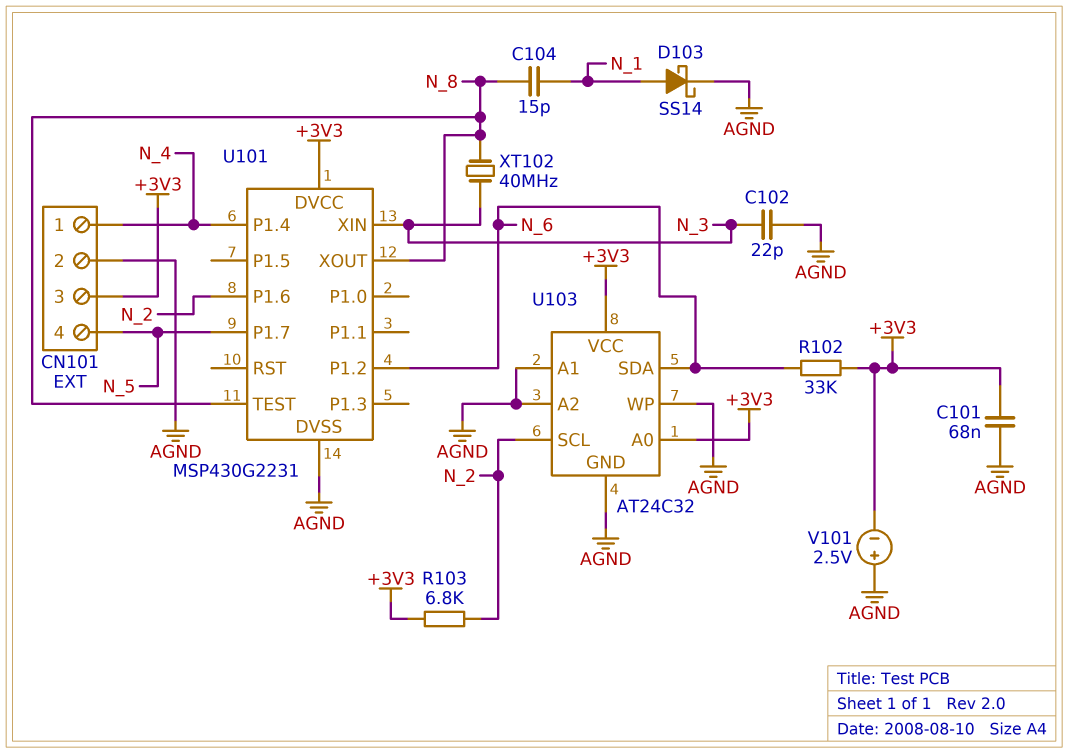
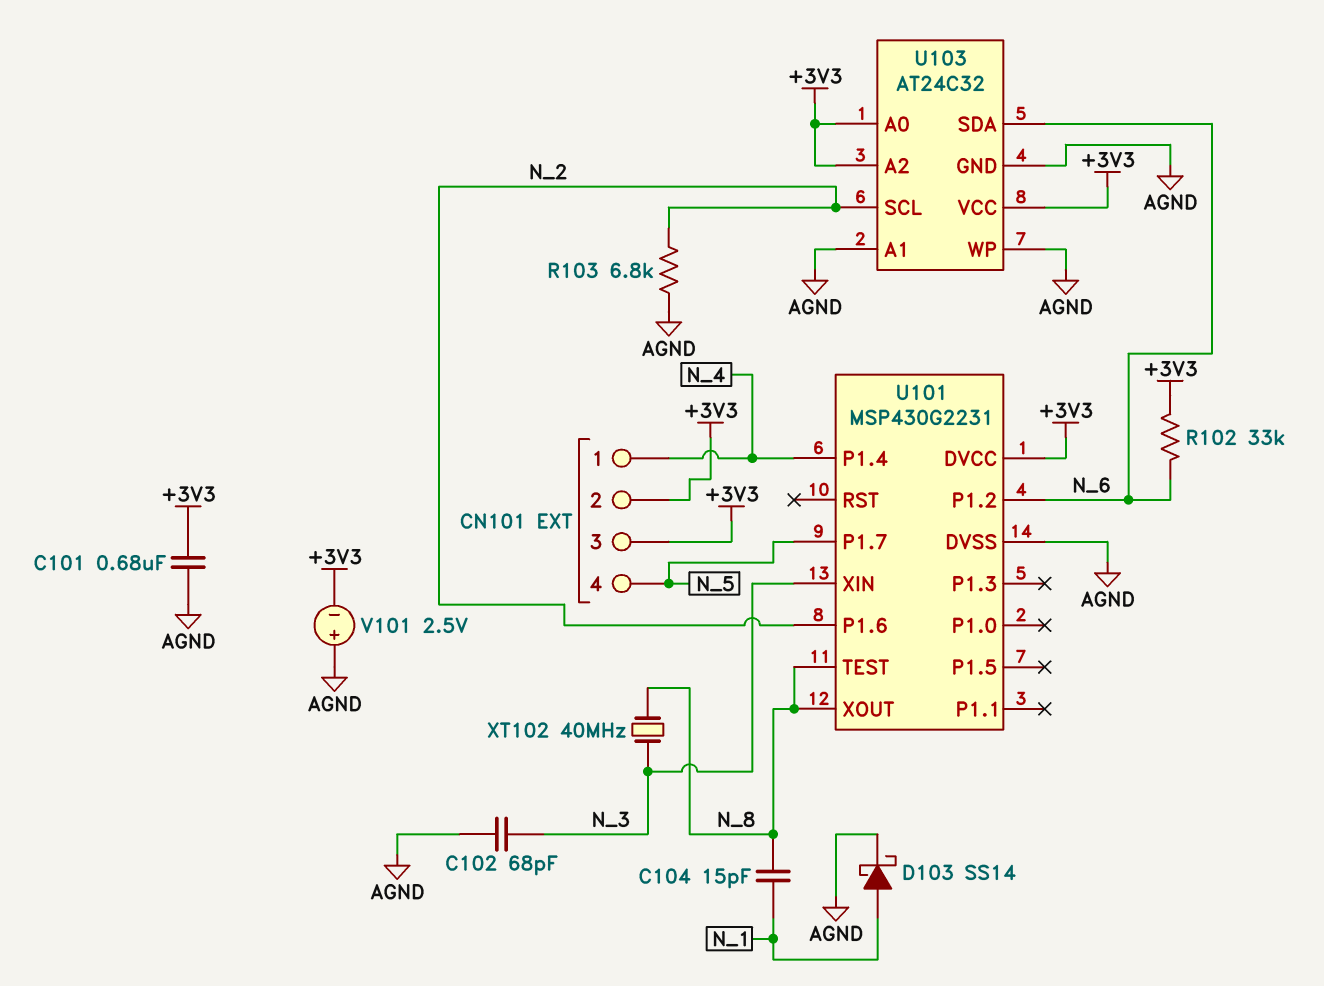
C101: 68nF (+3V3, AGND) -> 680nF (+3V3, AGND)
C102: 22pF (AGND, N_3) -> 68pF (AGND, N_3)
CN101 pin 2: AGND -> +3V3
R103: 6.8k (+3V3, N_2) -> 6.8k (AGND, N_2)
U103 pin A2: AGND -> +3V3

